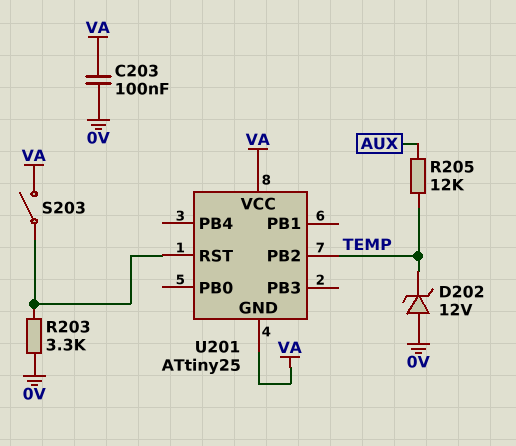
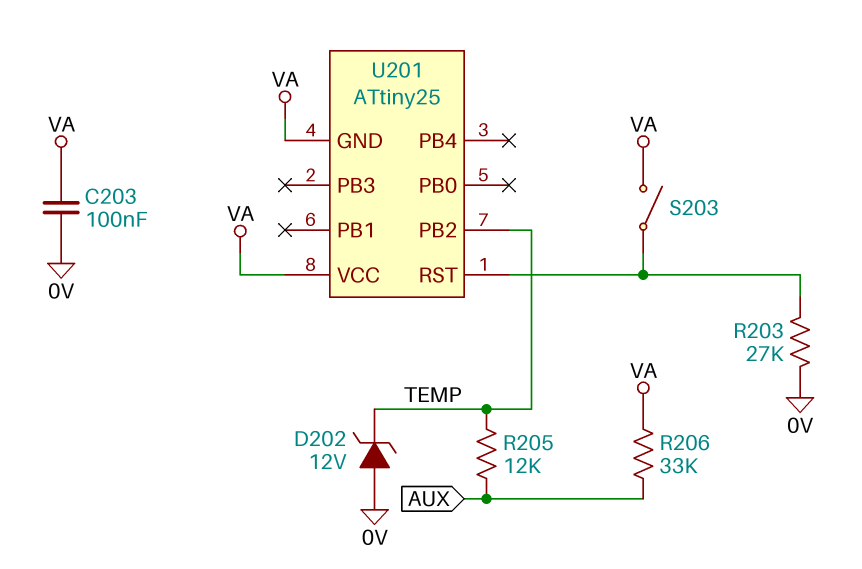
R203: 3.3k (0V, U201/RST) -> 27k (0V, U201/RST)
R206: none -> 33k (AUX, VA)

